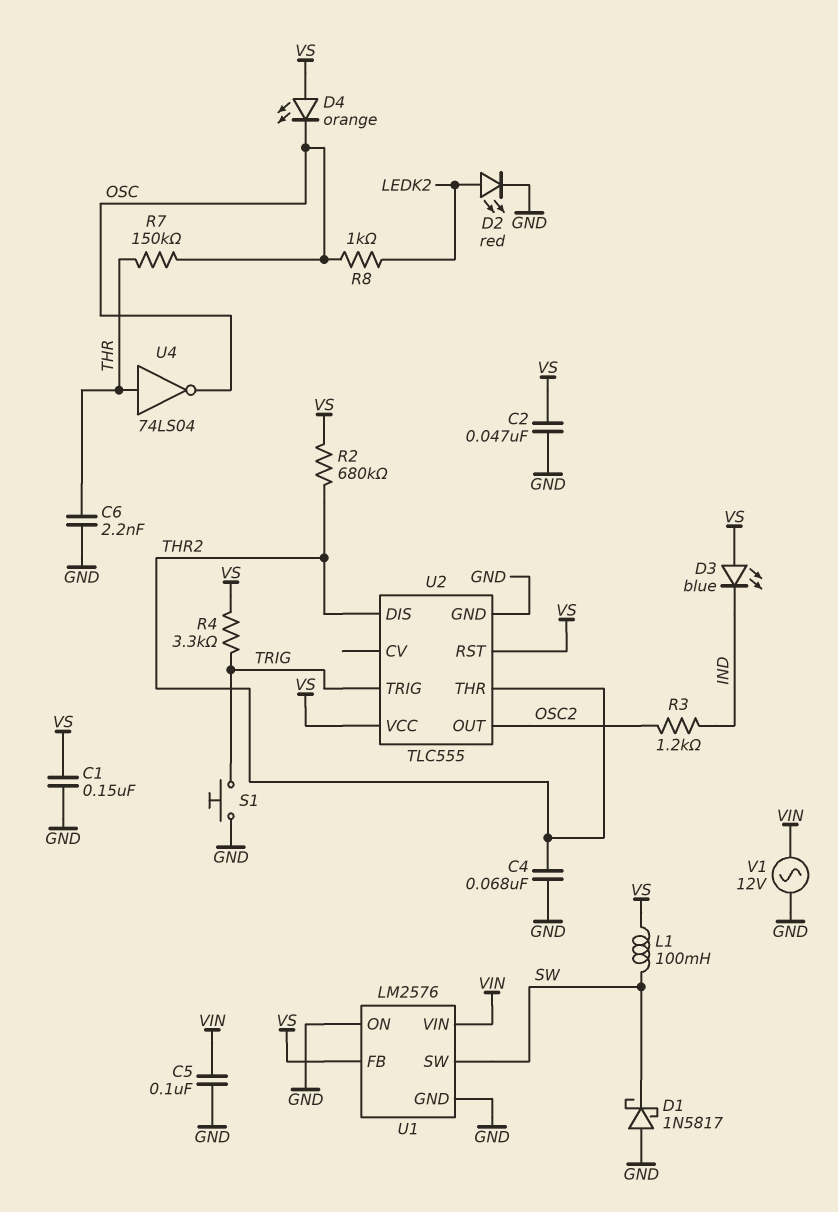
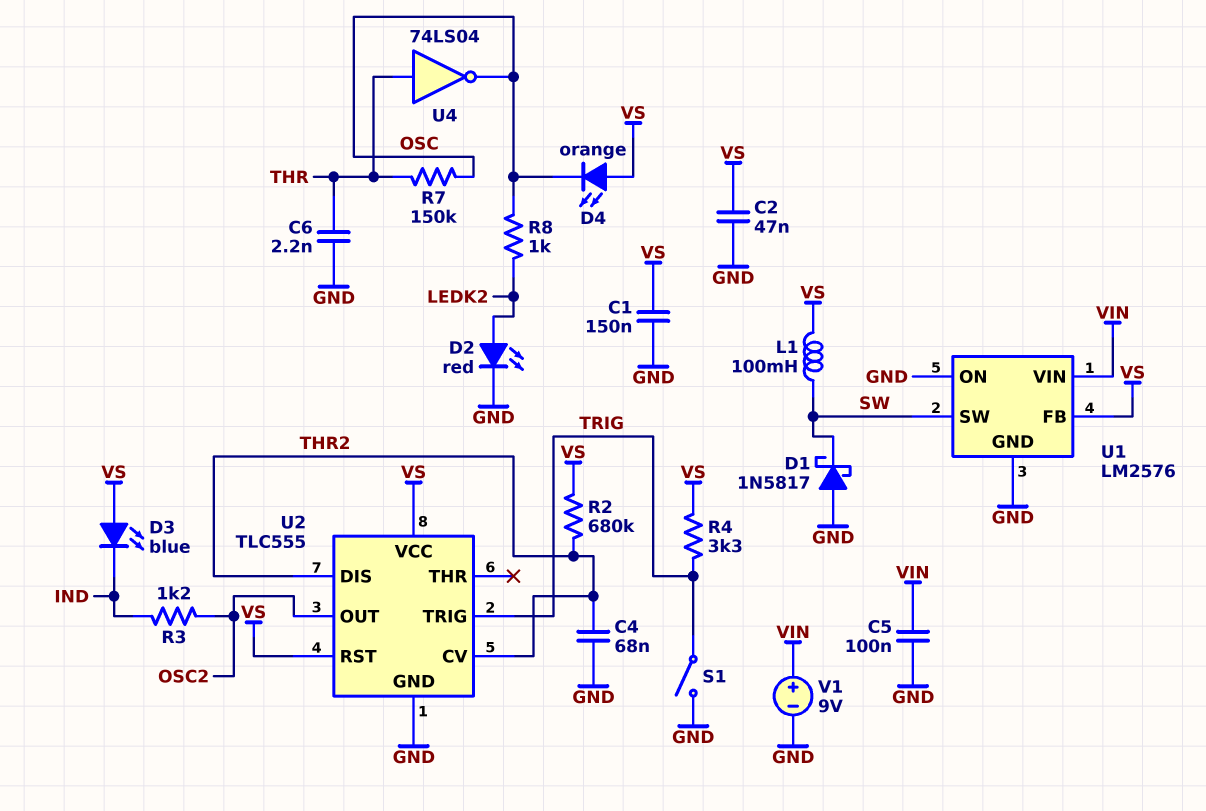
S1: button (GND, TRIG) -> switch (GND, TRIG)
U2 pin CV: none -> THR2
U2 pin THR: THR2 -> none
V1: AC 12V (GND, VIN) -> 9V (plus VIN, minus GND)

